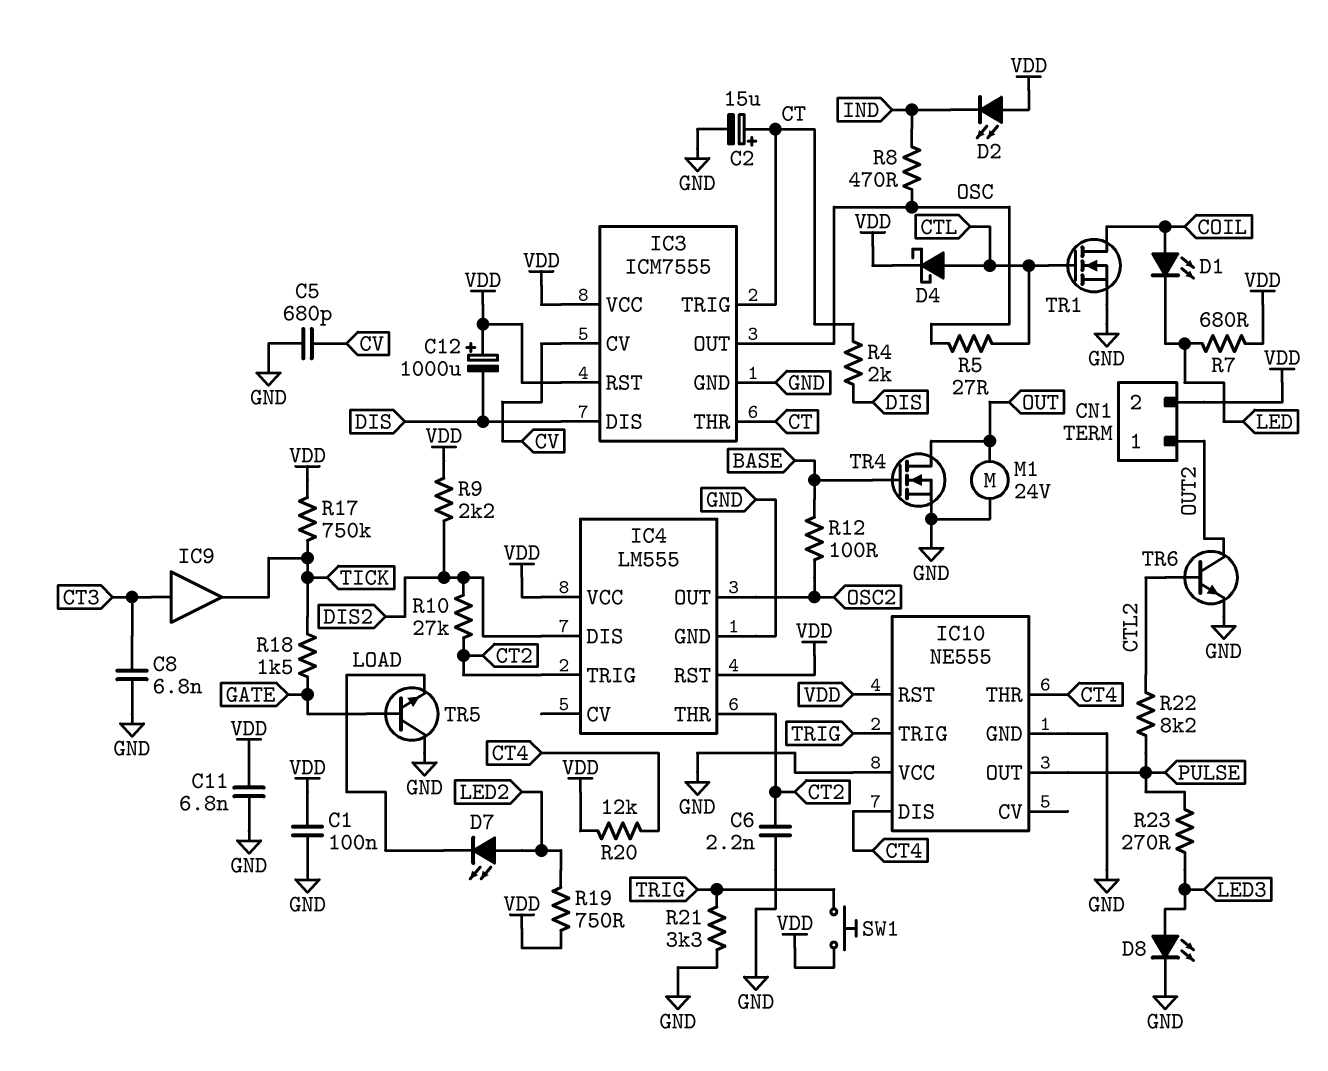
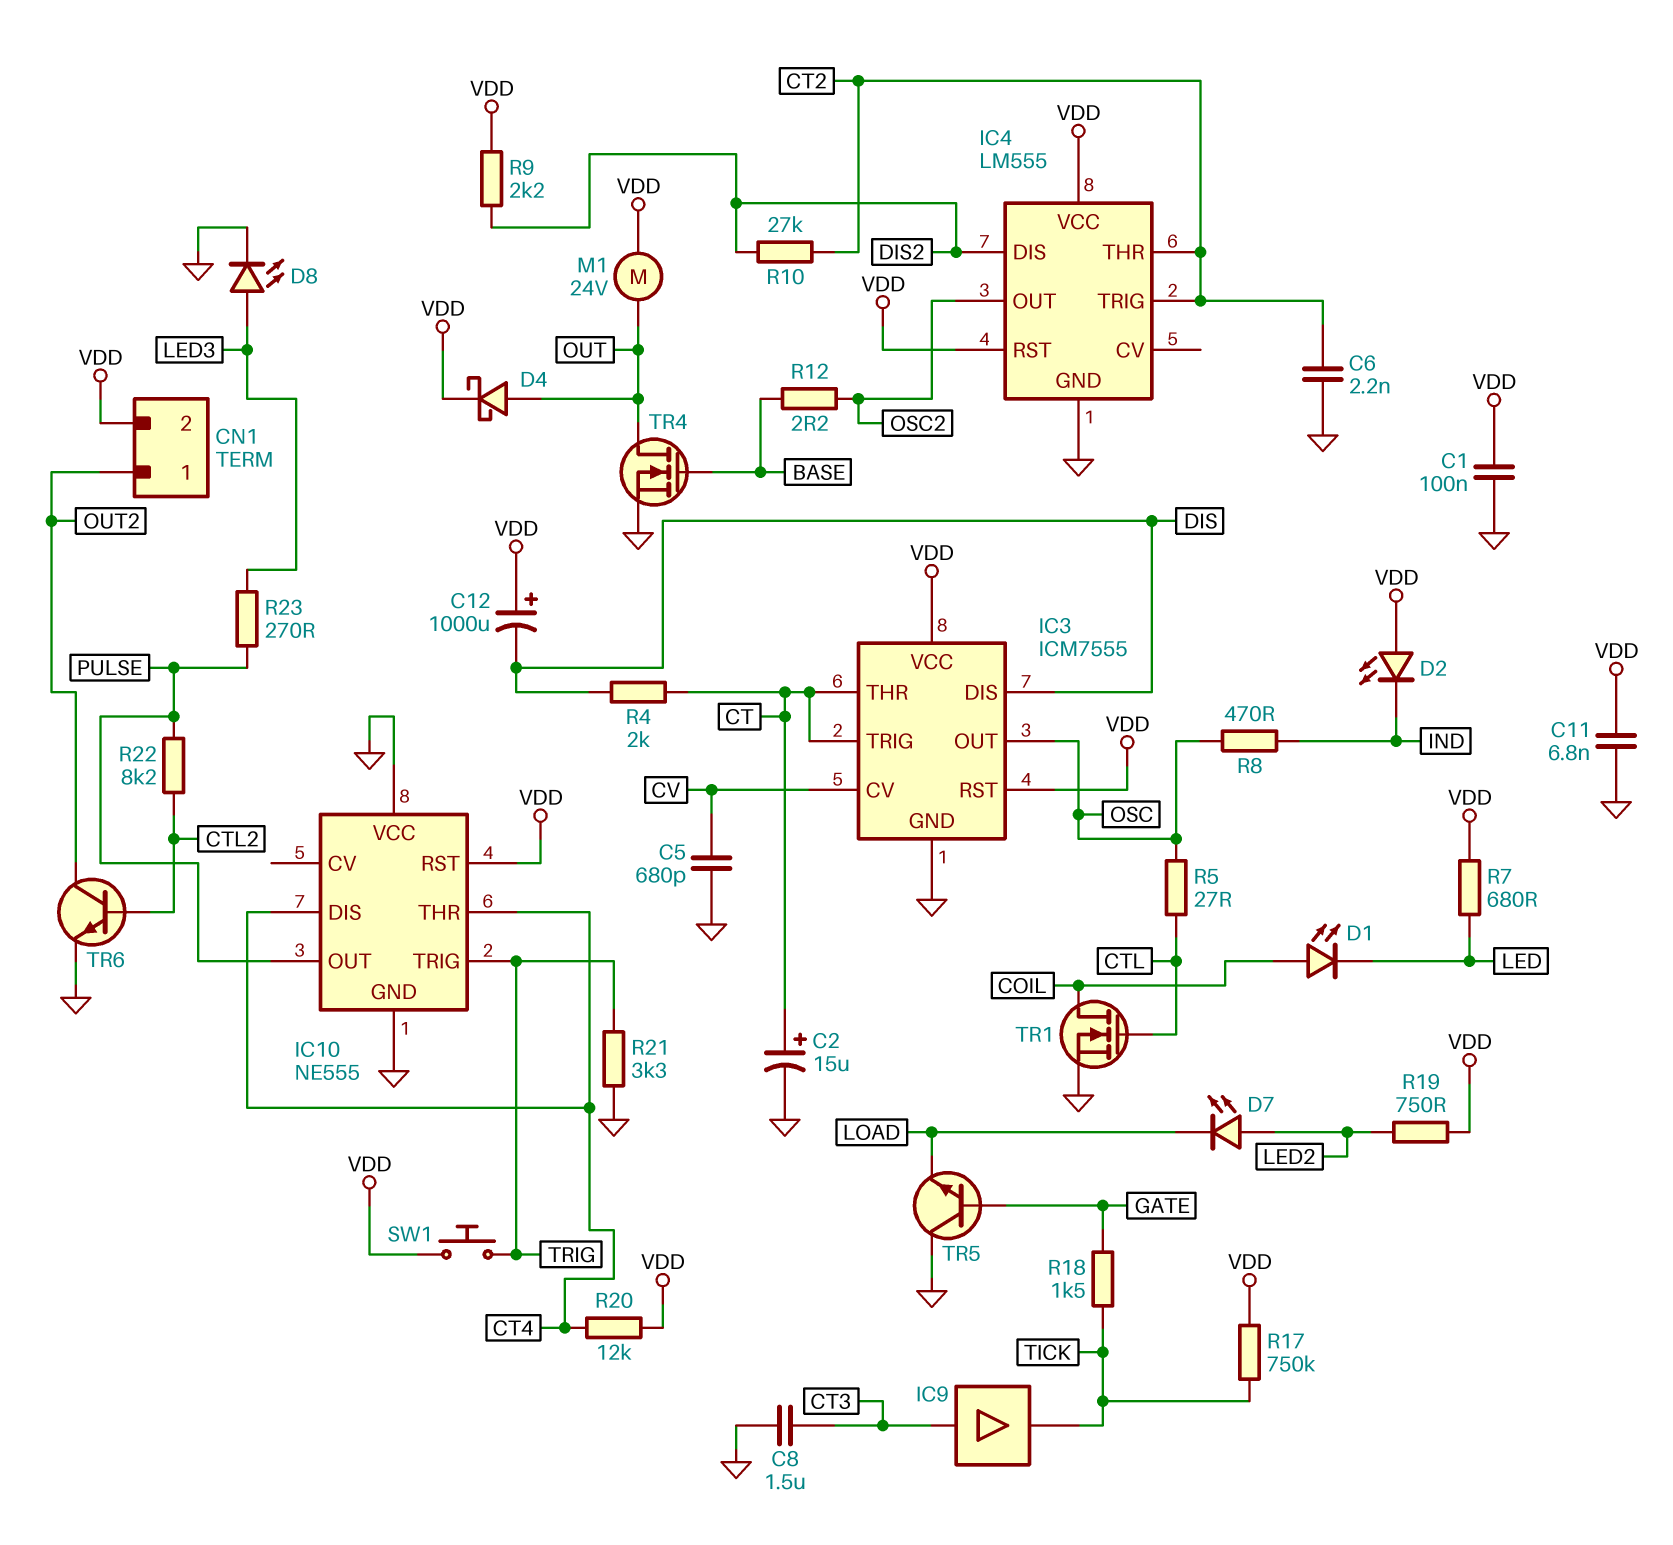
C8: 6.8nF (CT3, GND) -> 1.5uF (CT3, GND)
D4: schottky (A CTL, K VDD) -> schottky (A OUT, K VDD)
M1: motor 24V (GND, OUT) -> motor 24V (OUT, VDD)
R12: 100 (BASE, OSC2) -> 2.2 (BASE, OSC2)

